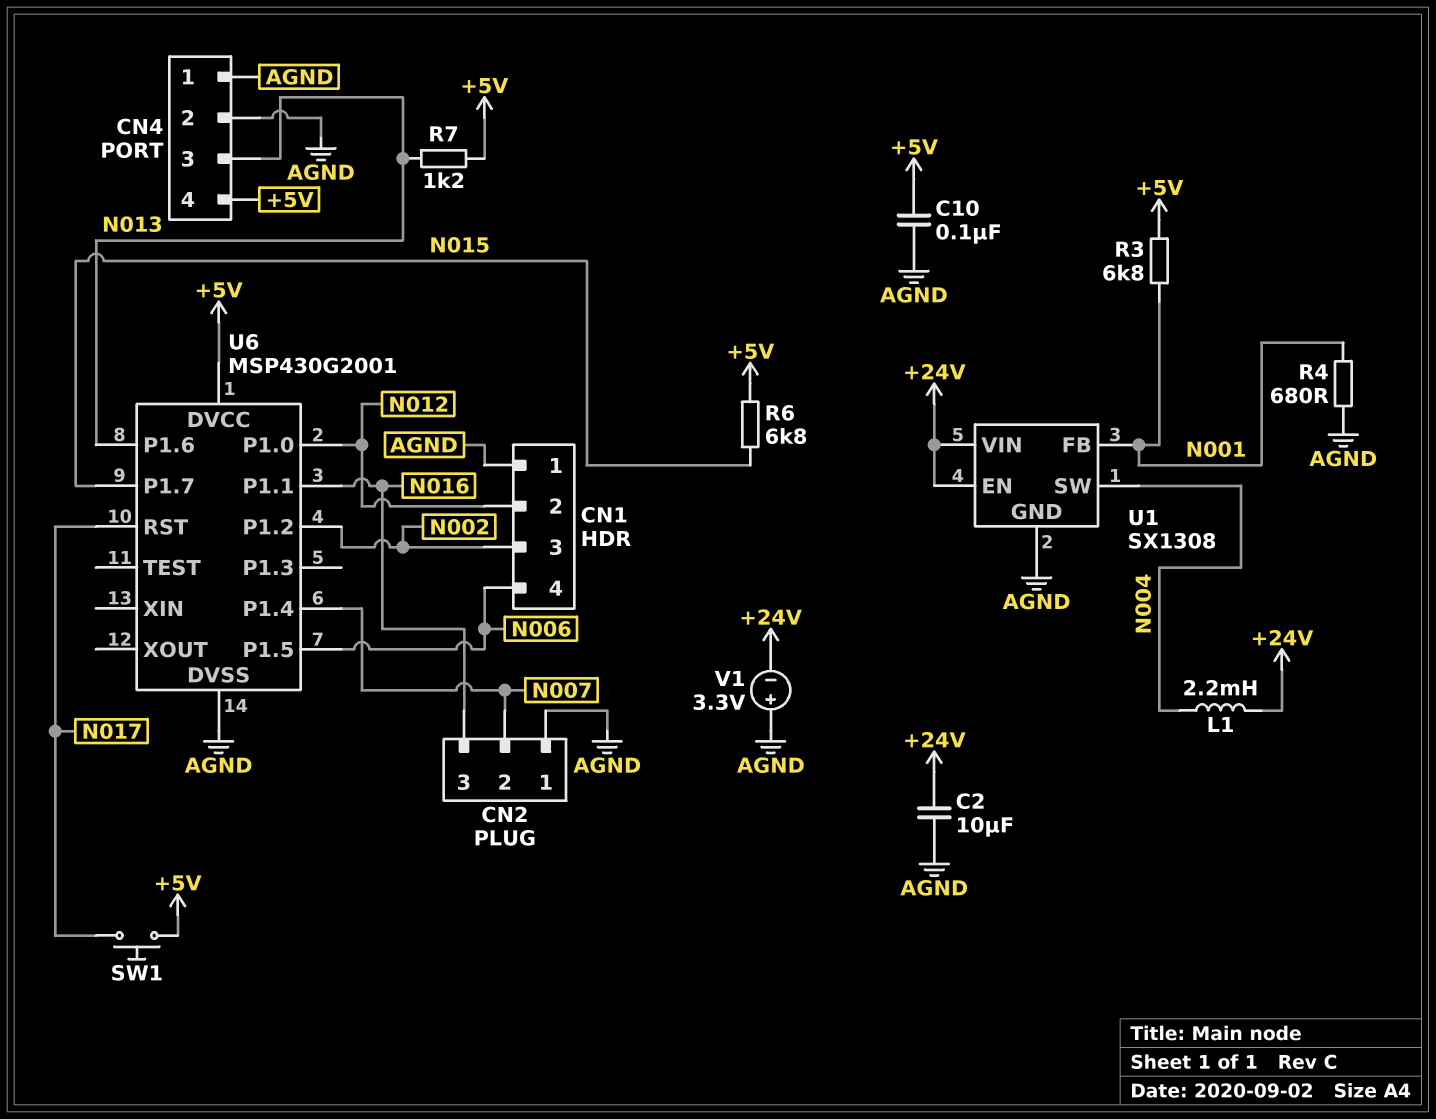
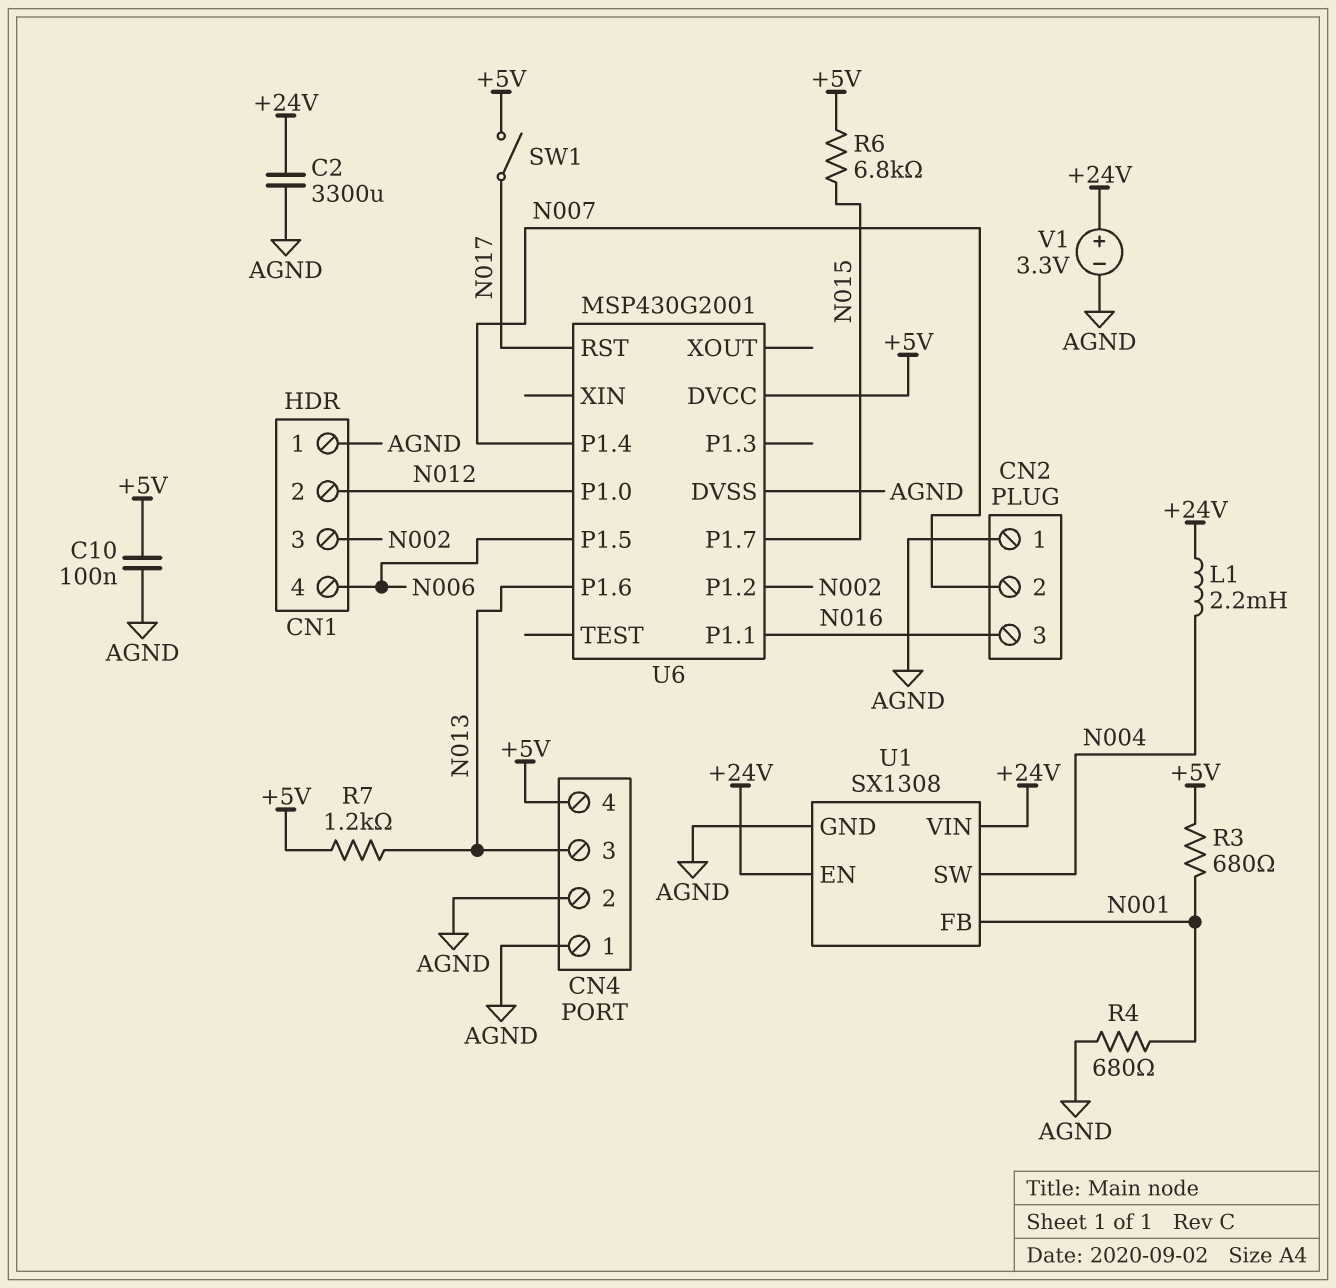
C2: 10uF (+24V, AGND) -> 3300uF (+24V, AGND)
R3: 6.8k (+5V, N001) -> 680 (+5V, N001)
SW1: button (+5V, N017) -> switch (+5V, N017)
V1: 3.3V (plus AGND, minus +24V) -> 3.3V (plus +24V, minus AGND)

